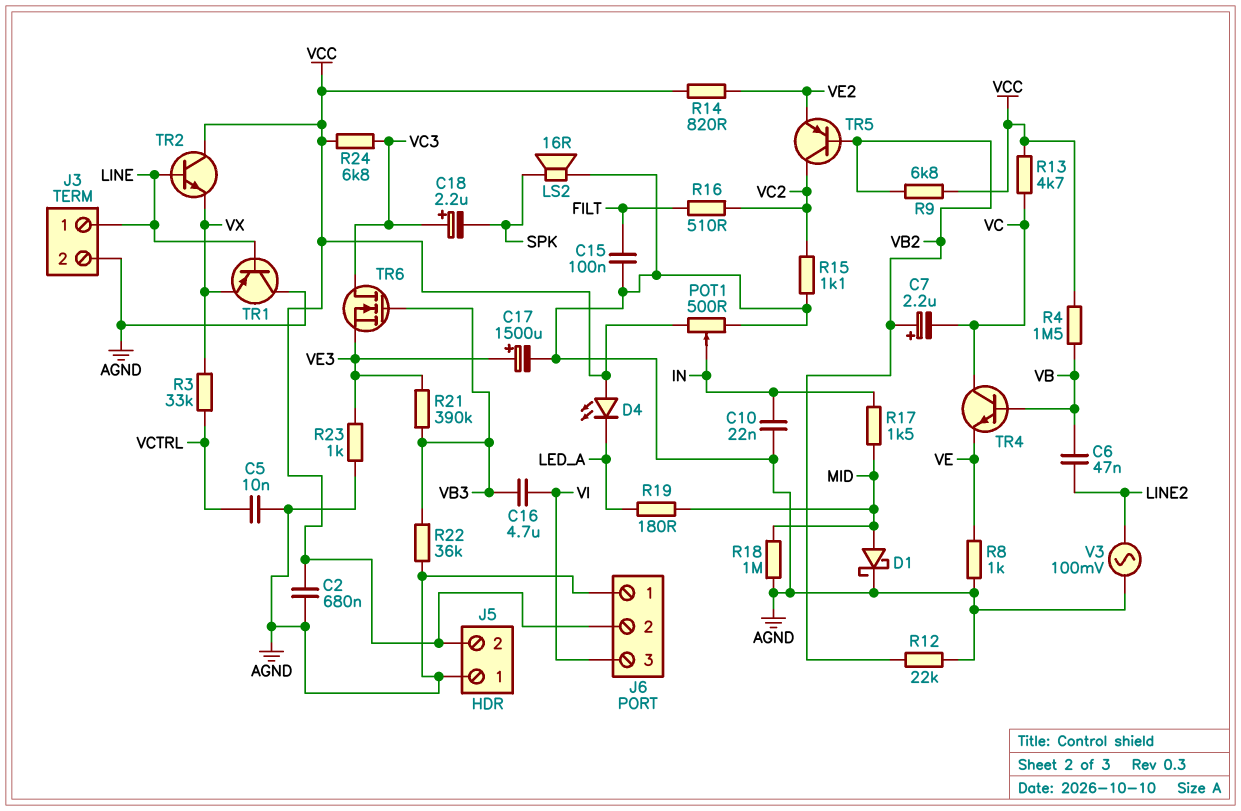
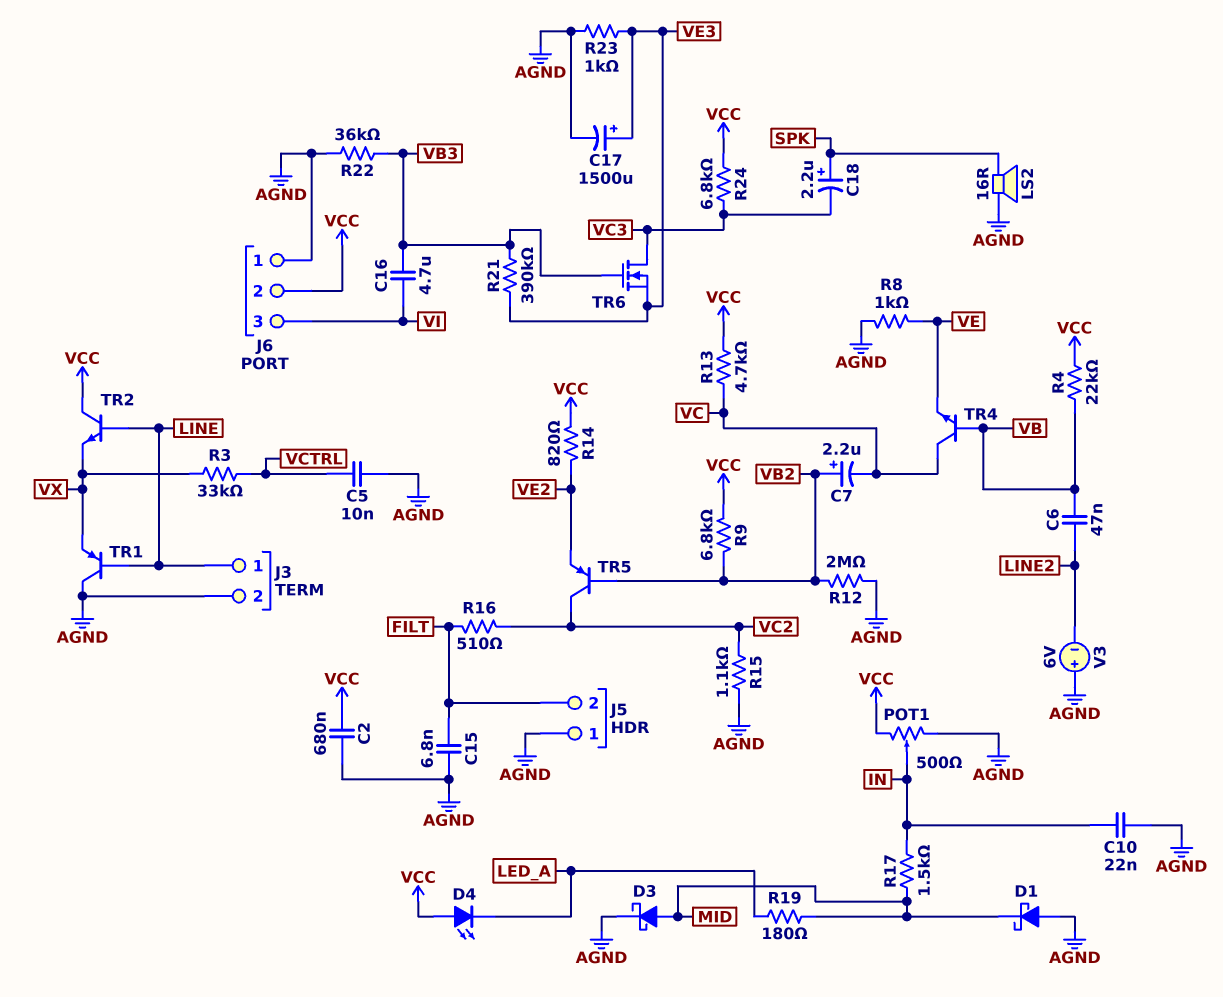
C15: 100nF (AGND, FILT) -> 6.8nF (AGND, FILT)
C18: 2.2uF (plus VC3, minus SPK) -> 2.2uF (plus SPK, minus VC3)
D1: schottky (A MID, K AGND) -> schottky (A AGND, K MID)
D3: none -> schottky (A MID, K AGND)
J5 pin 2: VCC -> FILT
R4: 1.5M (VB, VCC) -> 22k (VB, VCC)
R12: 22k (AGND, VB2) -> 2M (AGND, VB2)
R18: 1M (AGND, MID) -> none
V3: AC 100mV (AGND, LINE2) -> 6V (plus AGND, minus LINE2)

